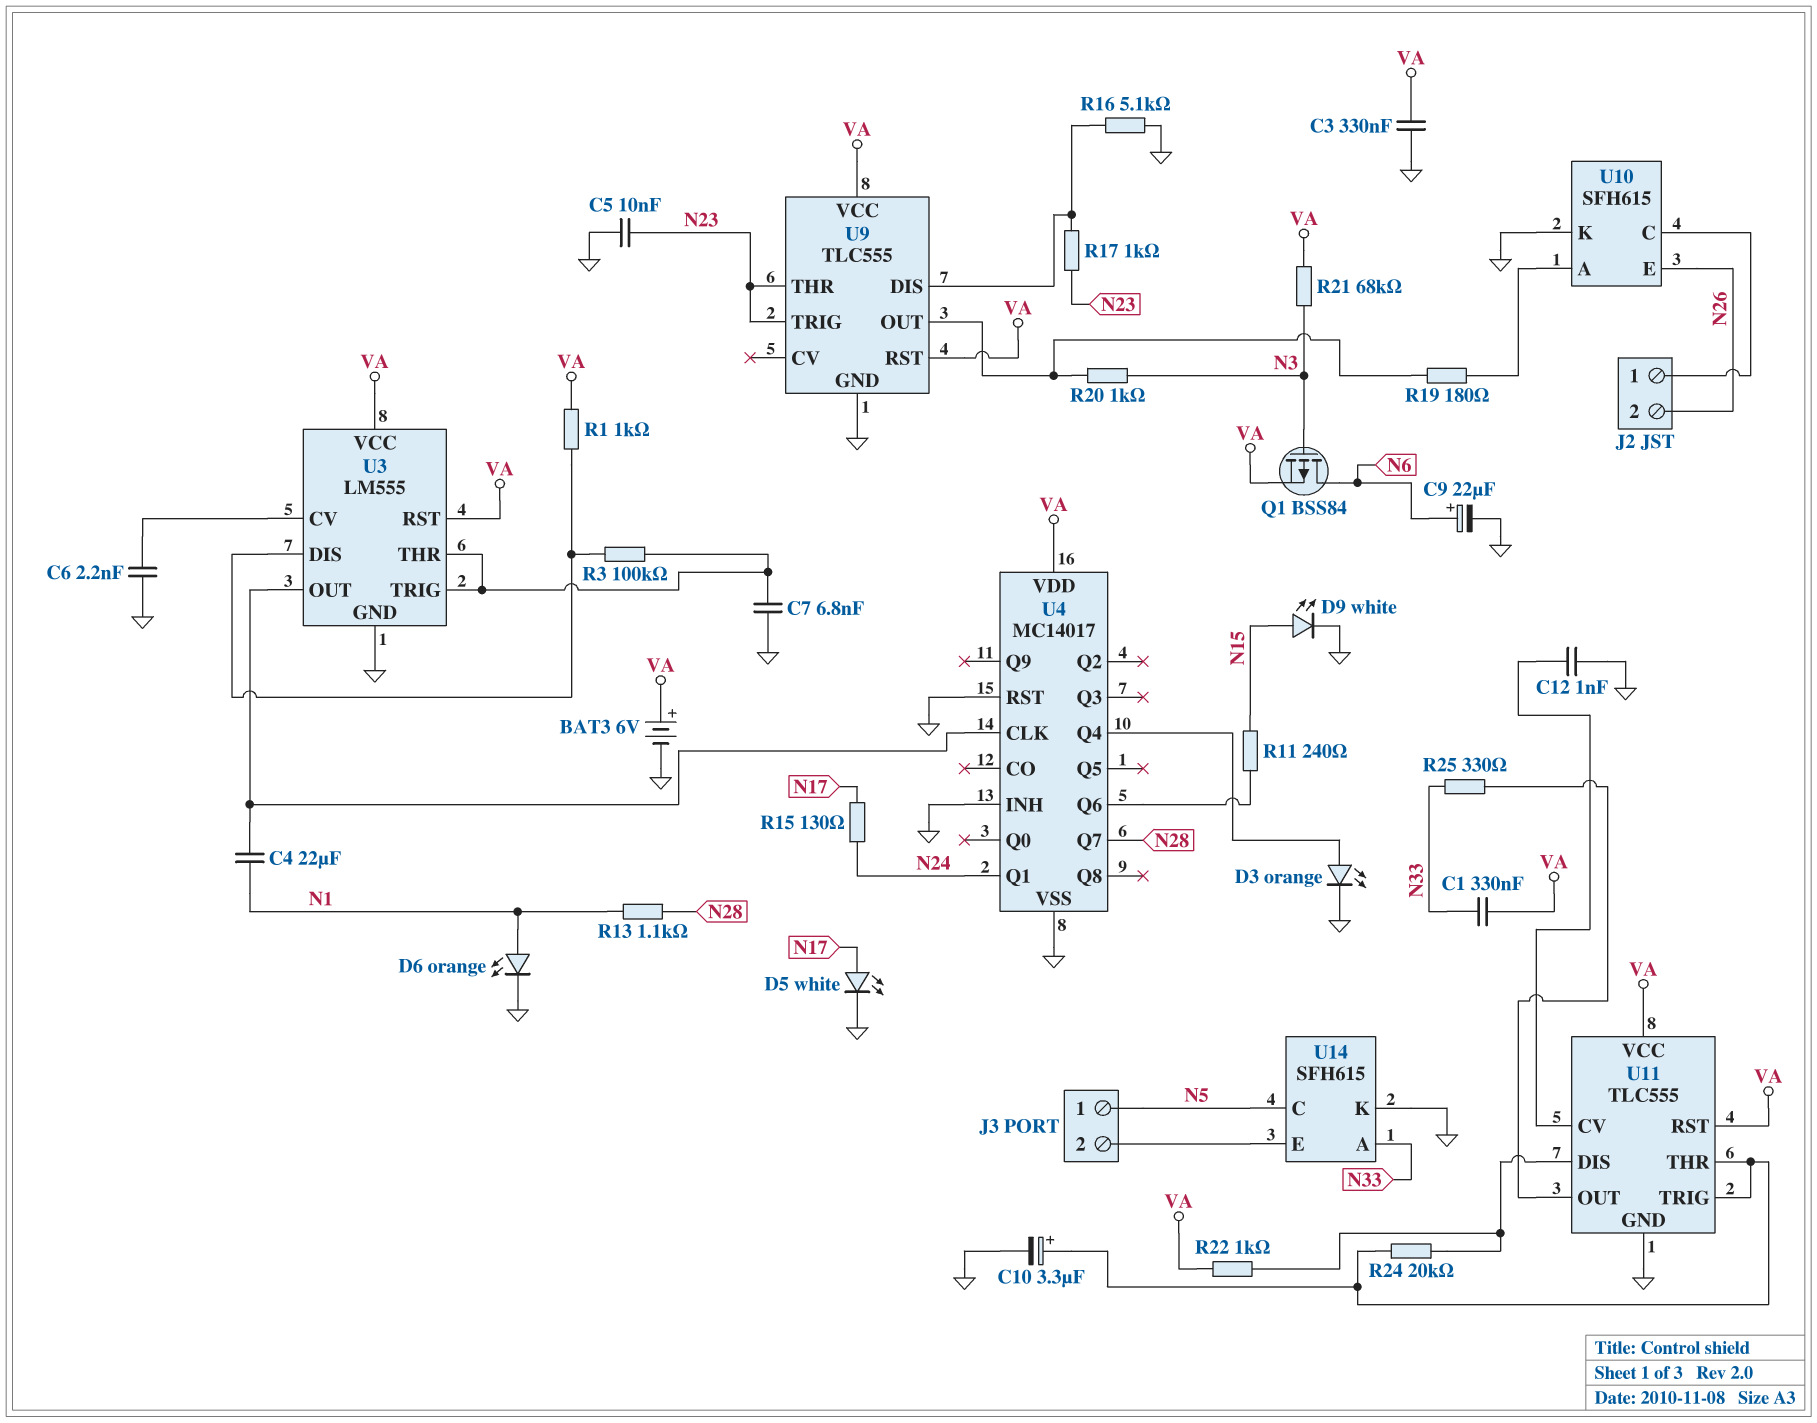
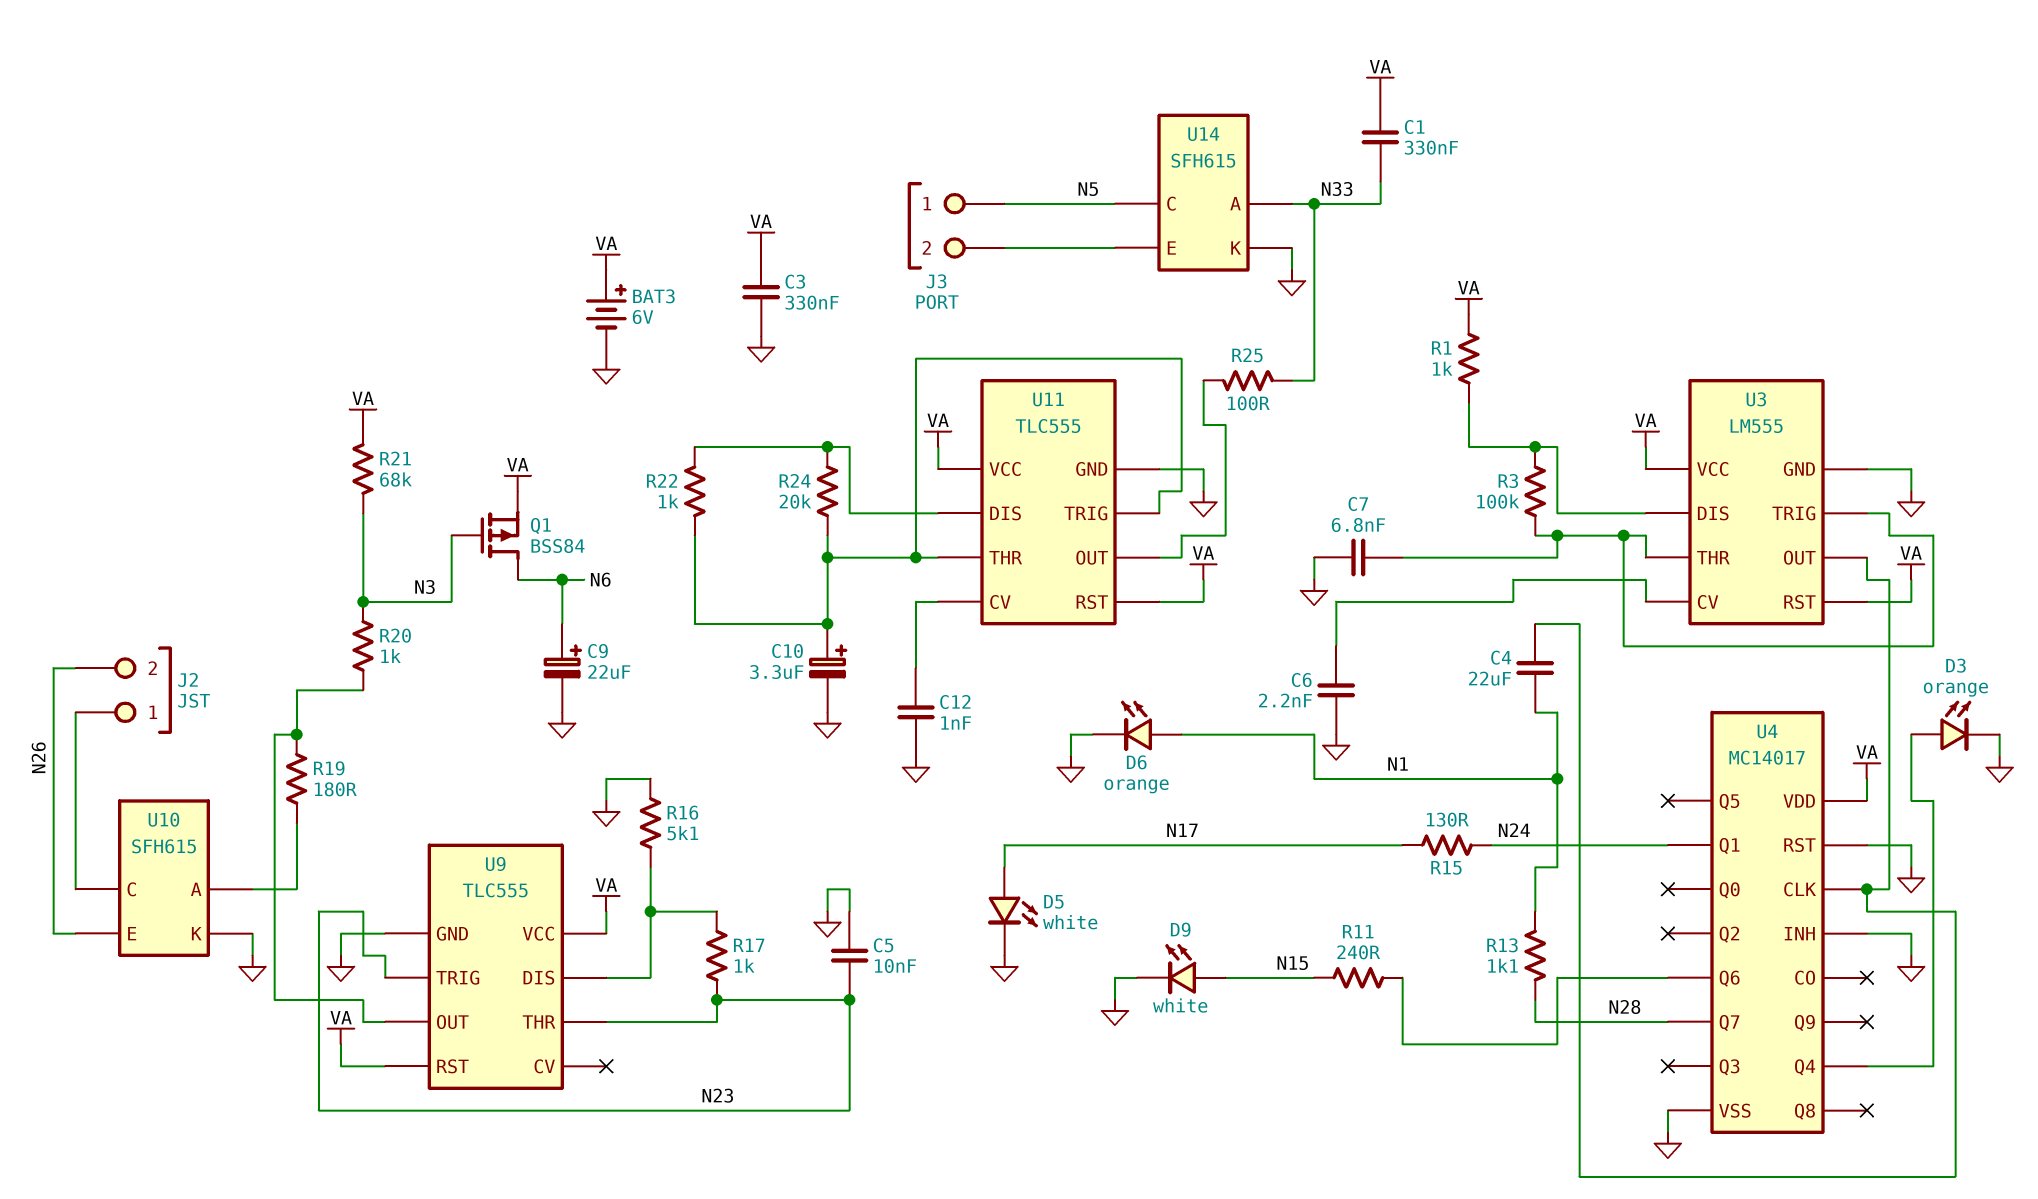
R22: 1k (U11/DIS, VA) -> 1k (U11/DIS, U11/THR)
R25: 330 (N33, U11/OUT) -> 100 (N33, U11/OUT)

